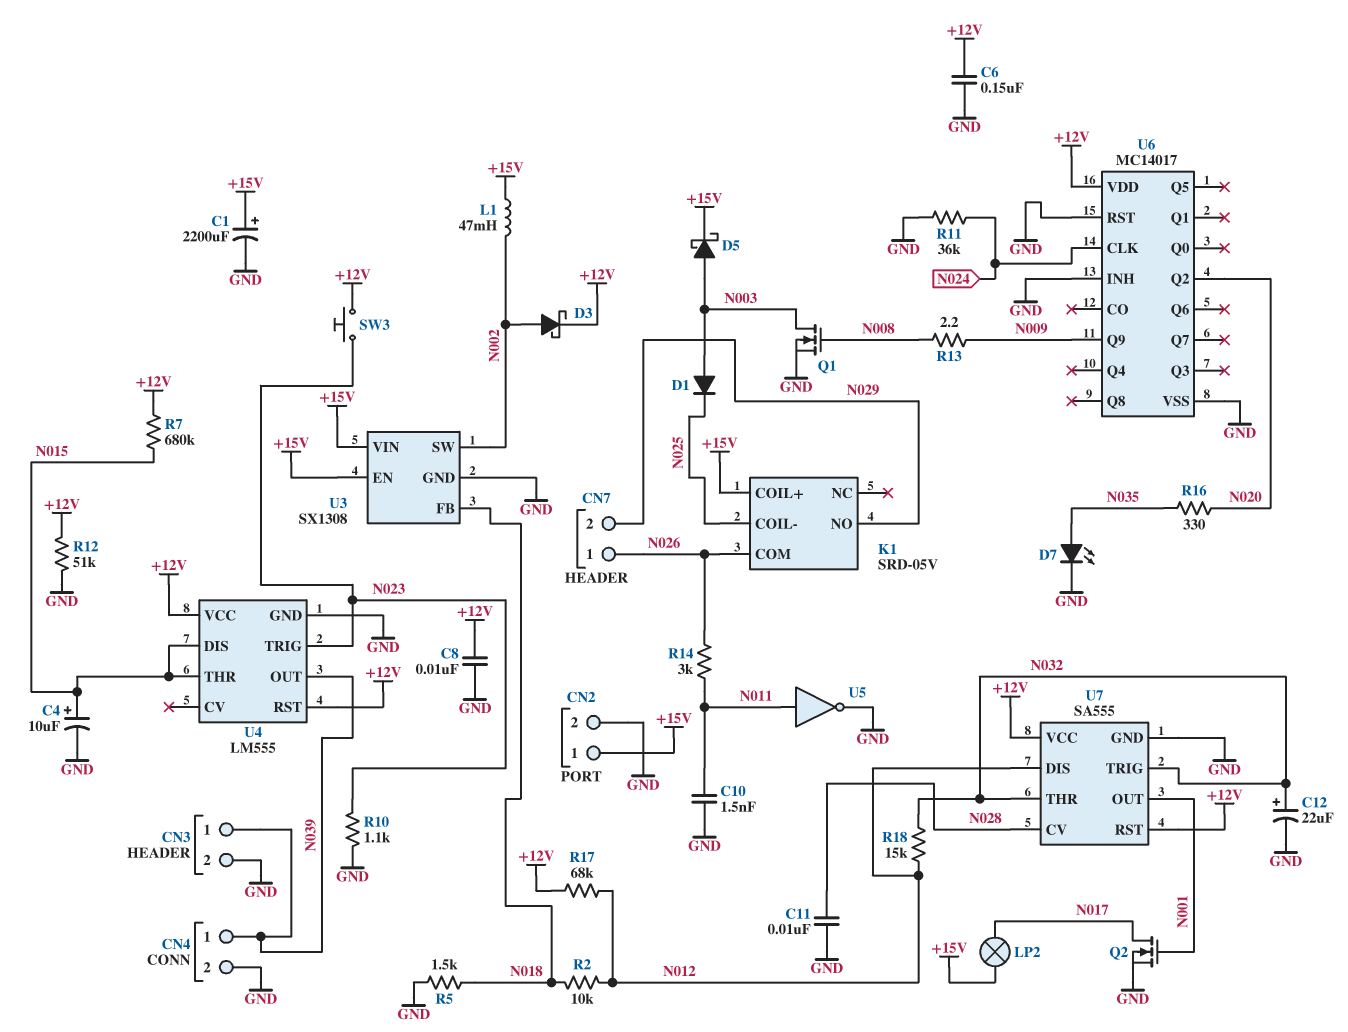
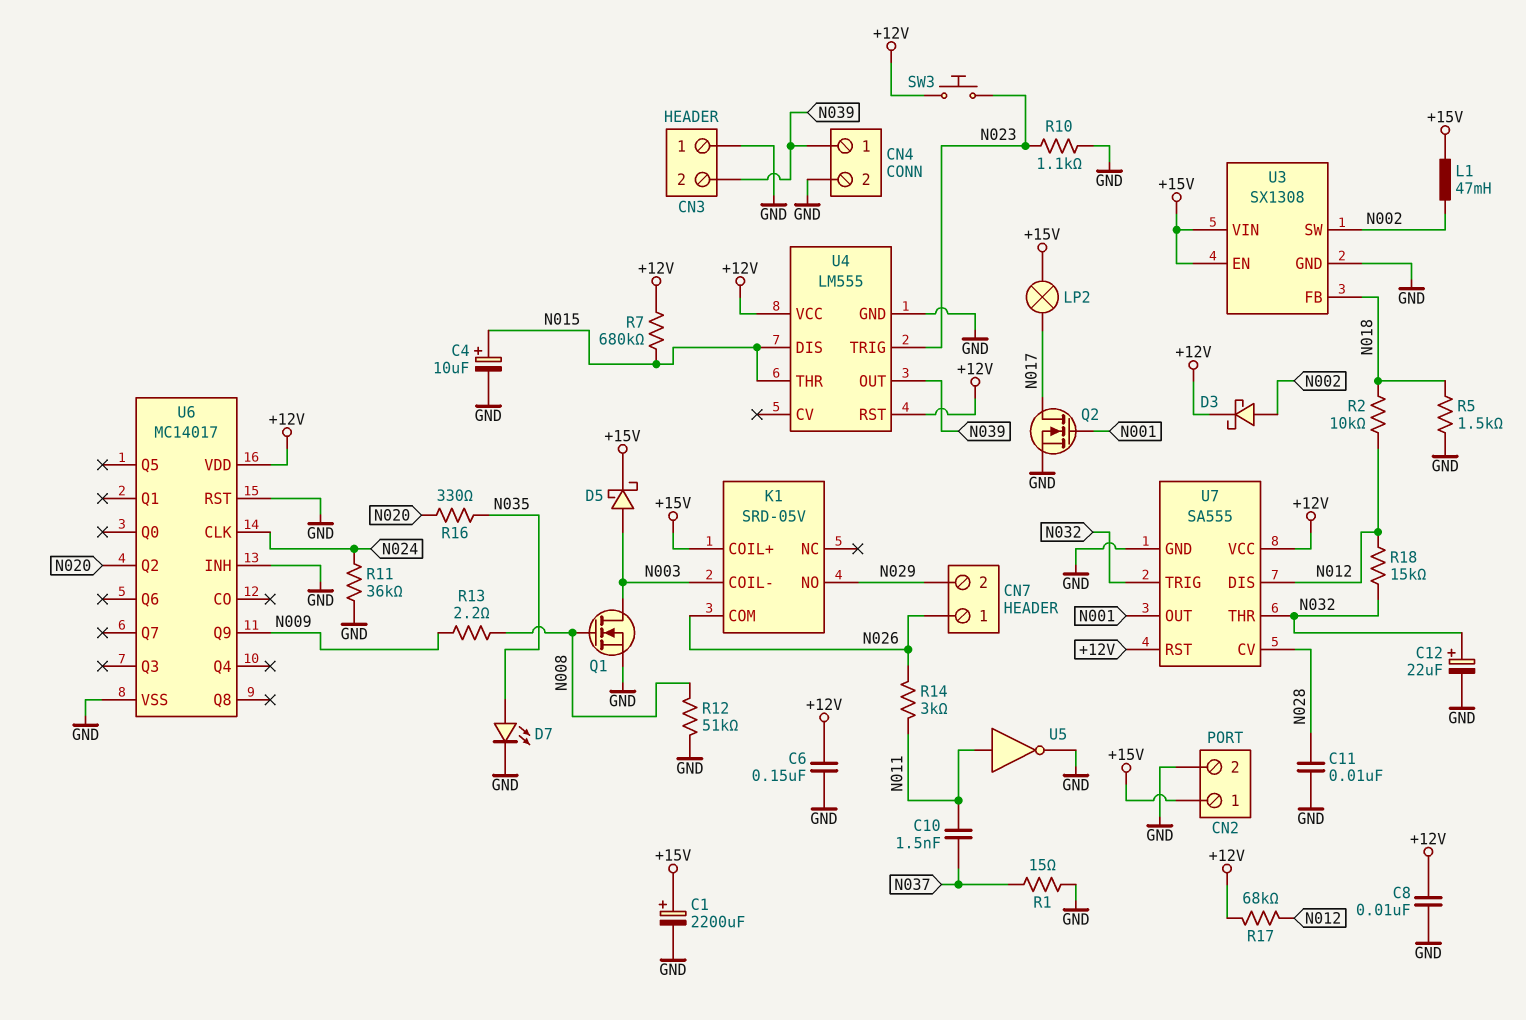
C10: 1.5nF (GND, N011) -> 1.5nF (N011, N037)
CN3 pin 1: N039 -> GND
CN3 pin 2: GND -> N039
D1: diode (A N003, K N025) -> none
K1 pin COIL-: N025 -> N003
R1: none -> 15 (GND, N037)
R12: 51k (+12V, GND) -> 51k (GND, N008)

